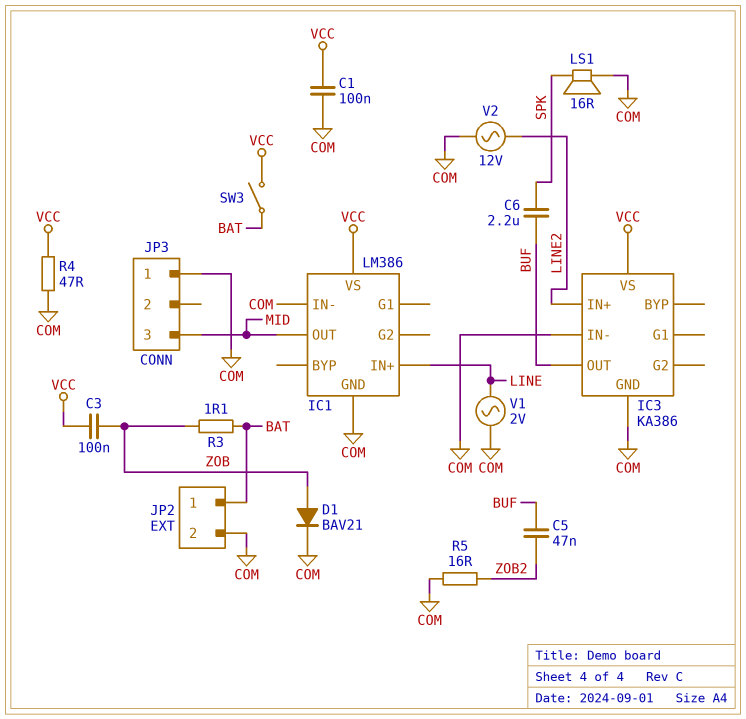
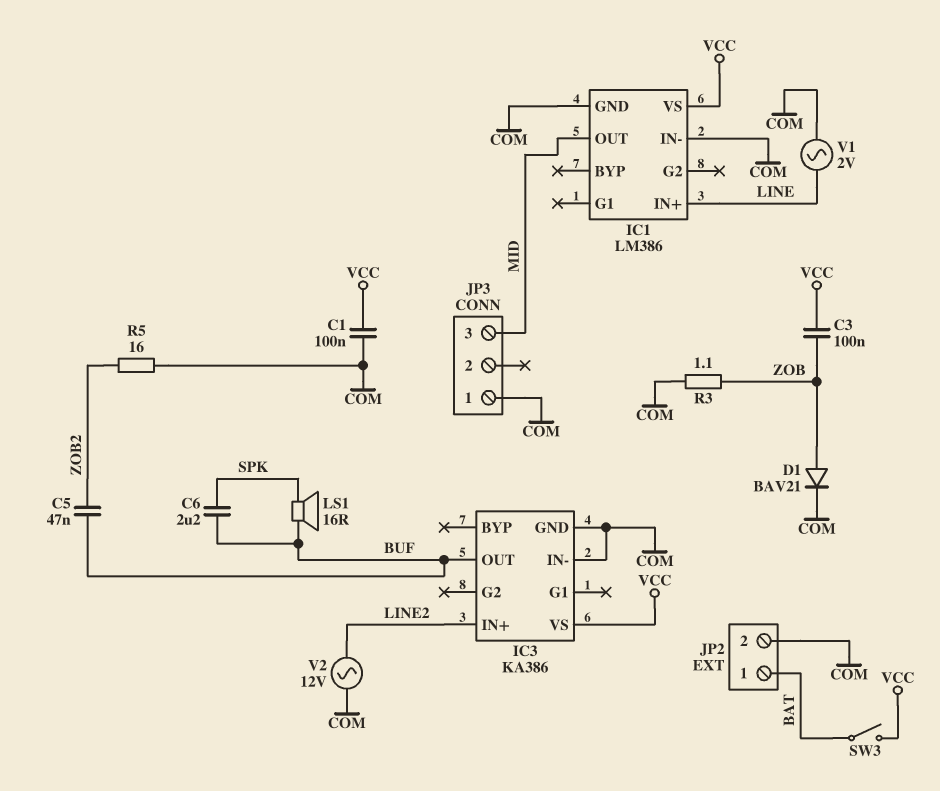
LS1: speaker 16R (COM, SPK) -> speaker 16R (BUF, SPK)
R3: 1.1 (BAT, ZOB) -> 1.1 (COM, ZOB)
R4: 47 (COM, VCC) -> none

